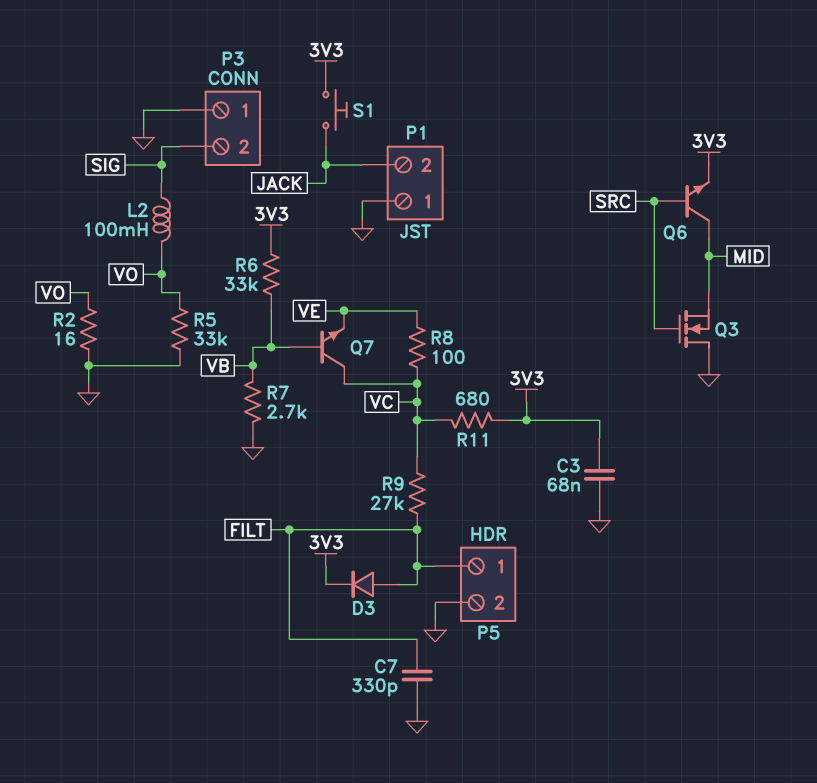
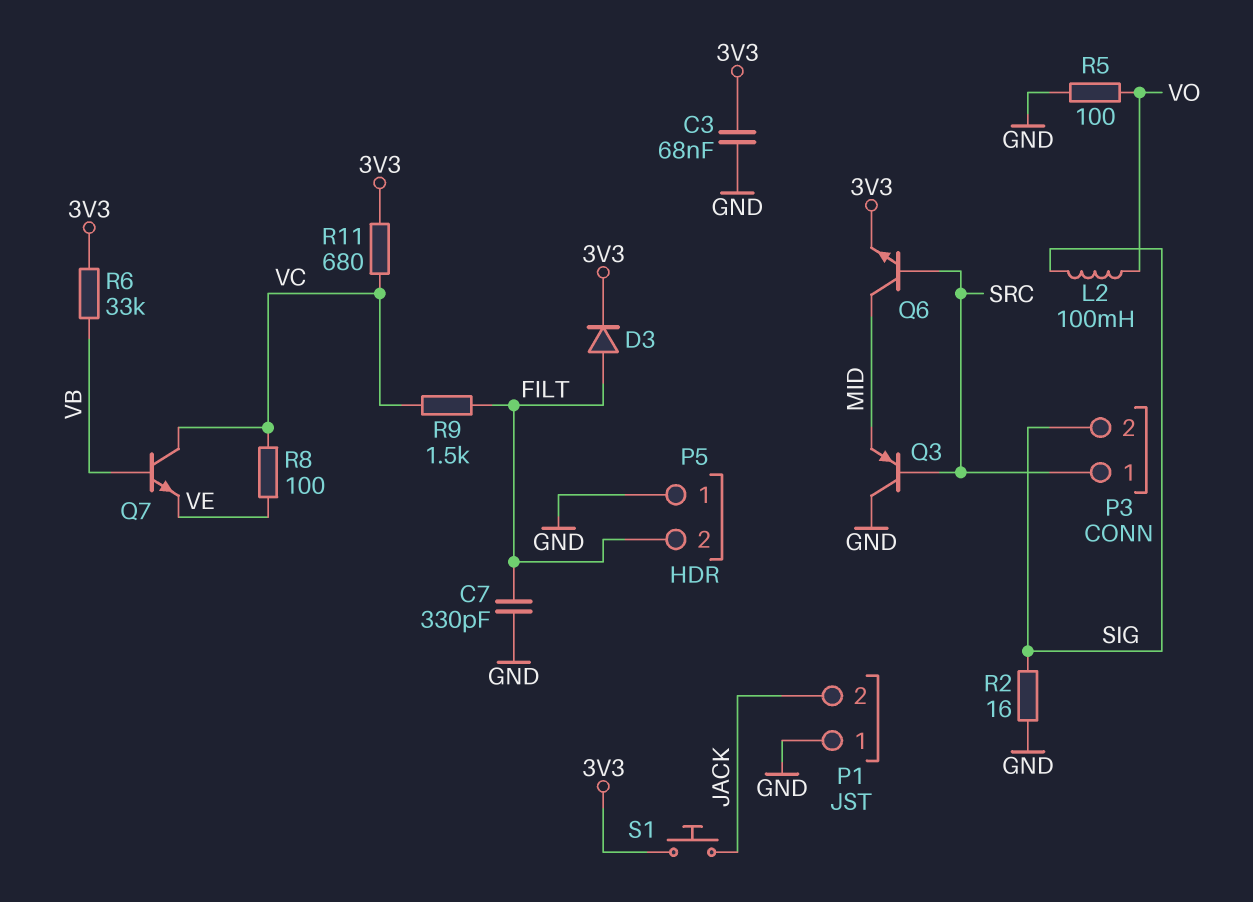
P3 pin 1: GND -> SRC
P5 pin 1: FILT -> GND
P5 pin 2: GND -> FILT
Q3: NMOS (G SRC, D GND, S MID) -> PNP (B SRC, C GND, E MID)
R2: 16 (GND, VO) -> 16 (GND, SIG)
R5: 33k (GND, VO) -> 100 (GND, VO)
R7: 2.7k (GND, VB) -> none
R9: 27k (FILT, VC) -> 1.5k (FILT, VC)

